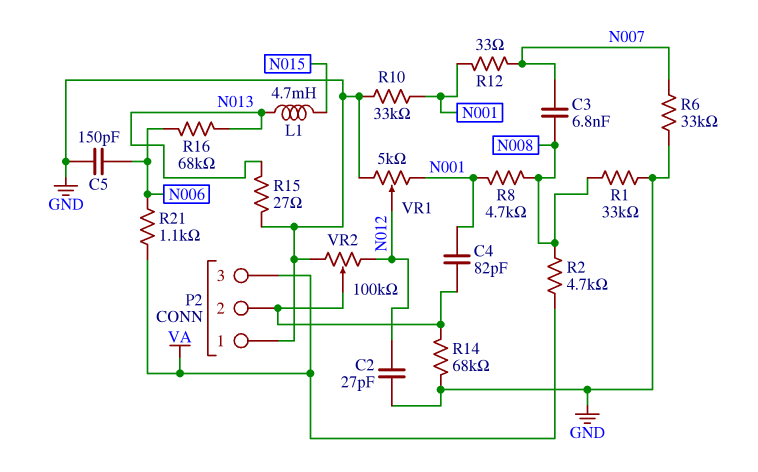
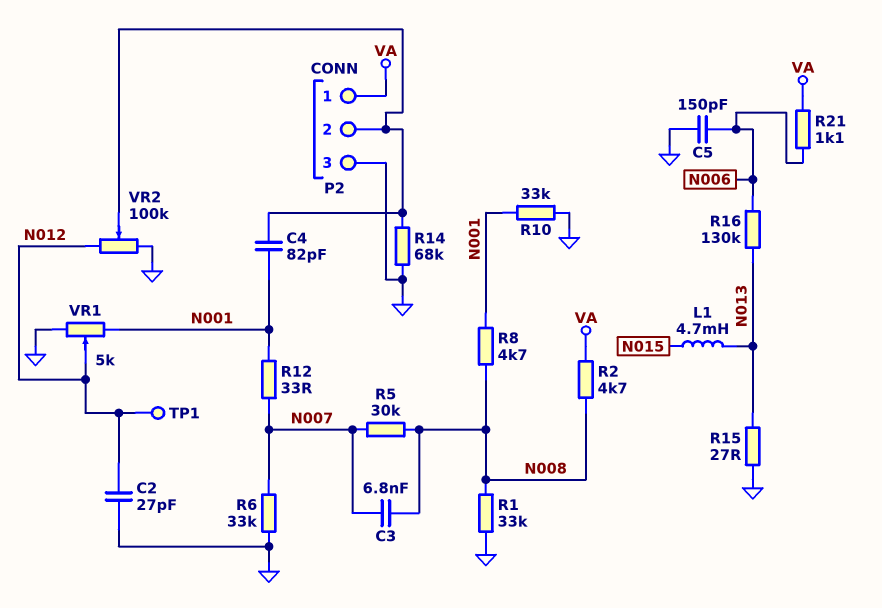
P2 pin 1: GND -> VA
P2 pin 3: VA -> GND
R5: none -> 30k (N007, N008)
R16: 68k (N006, N013) -> 130k (N006, N013)
TP1: none -> test point (N012)

